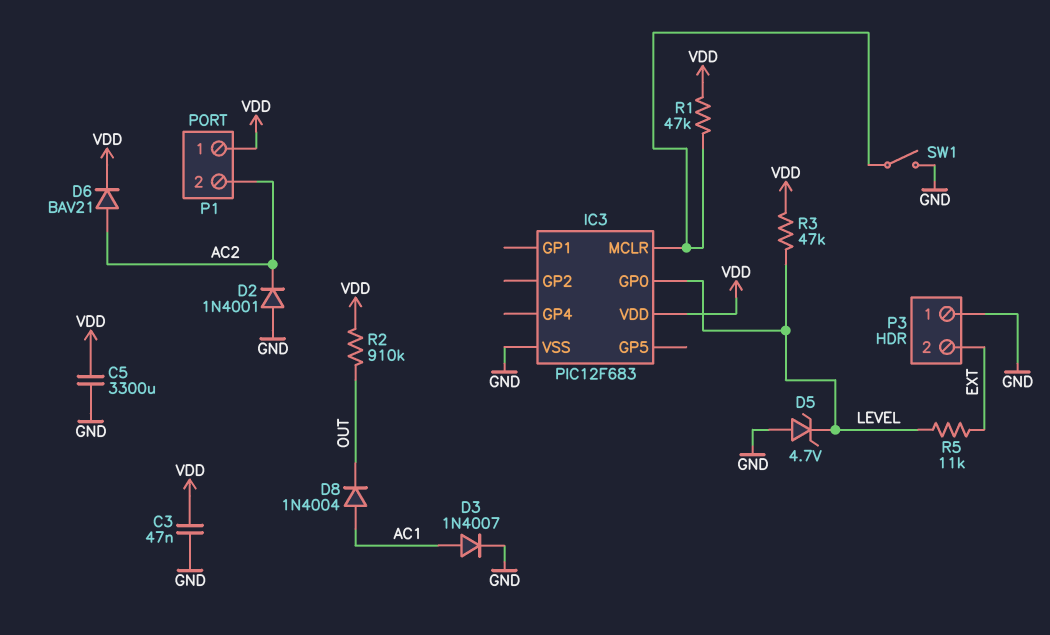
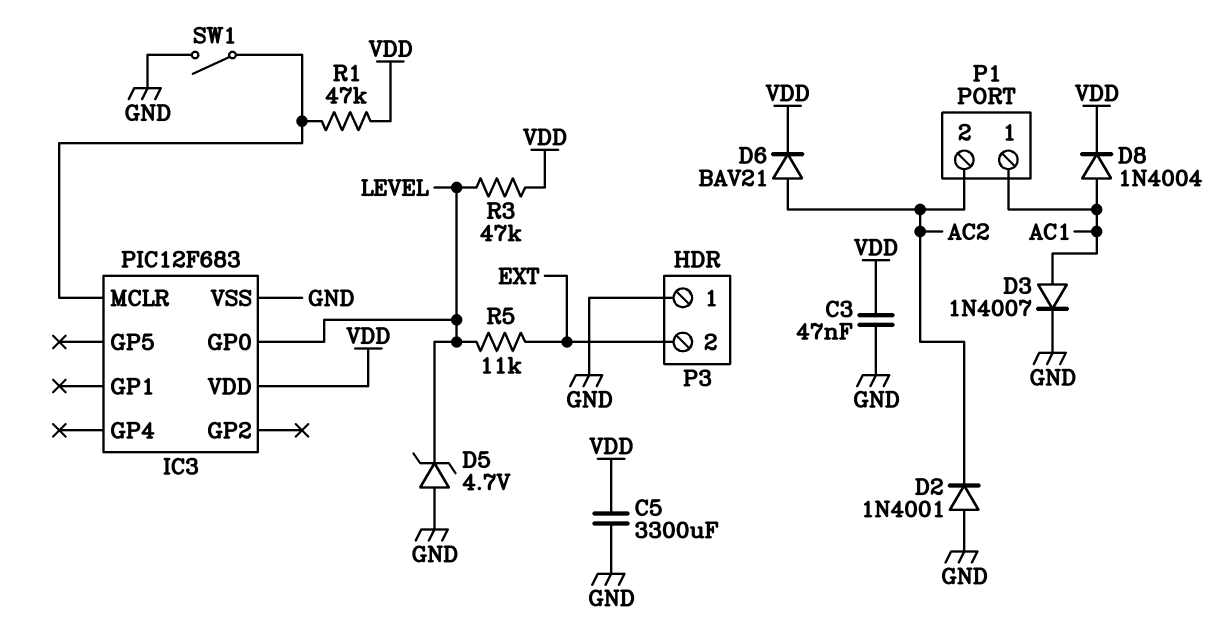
D8: diode 1N4004 (A AC1, K OUT) -> diode 1N4004 (A AC1, K VDD)
P1 pin 1: VDD -> AC1
R2: 910k (OUT, VDD) -> none

